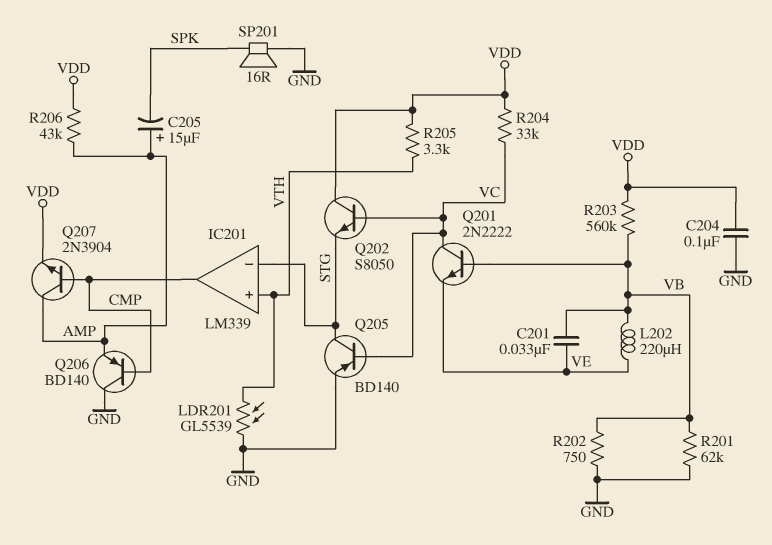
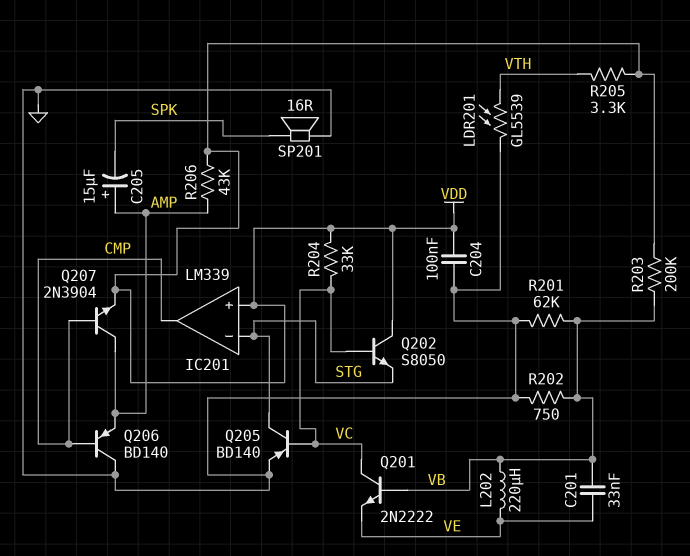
IC201 pin in+: VTH -> VDD
R203: 560k (VB, VDD) -> 200k (VB, VDD)

